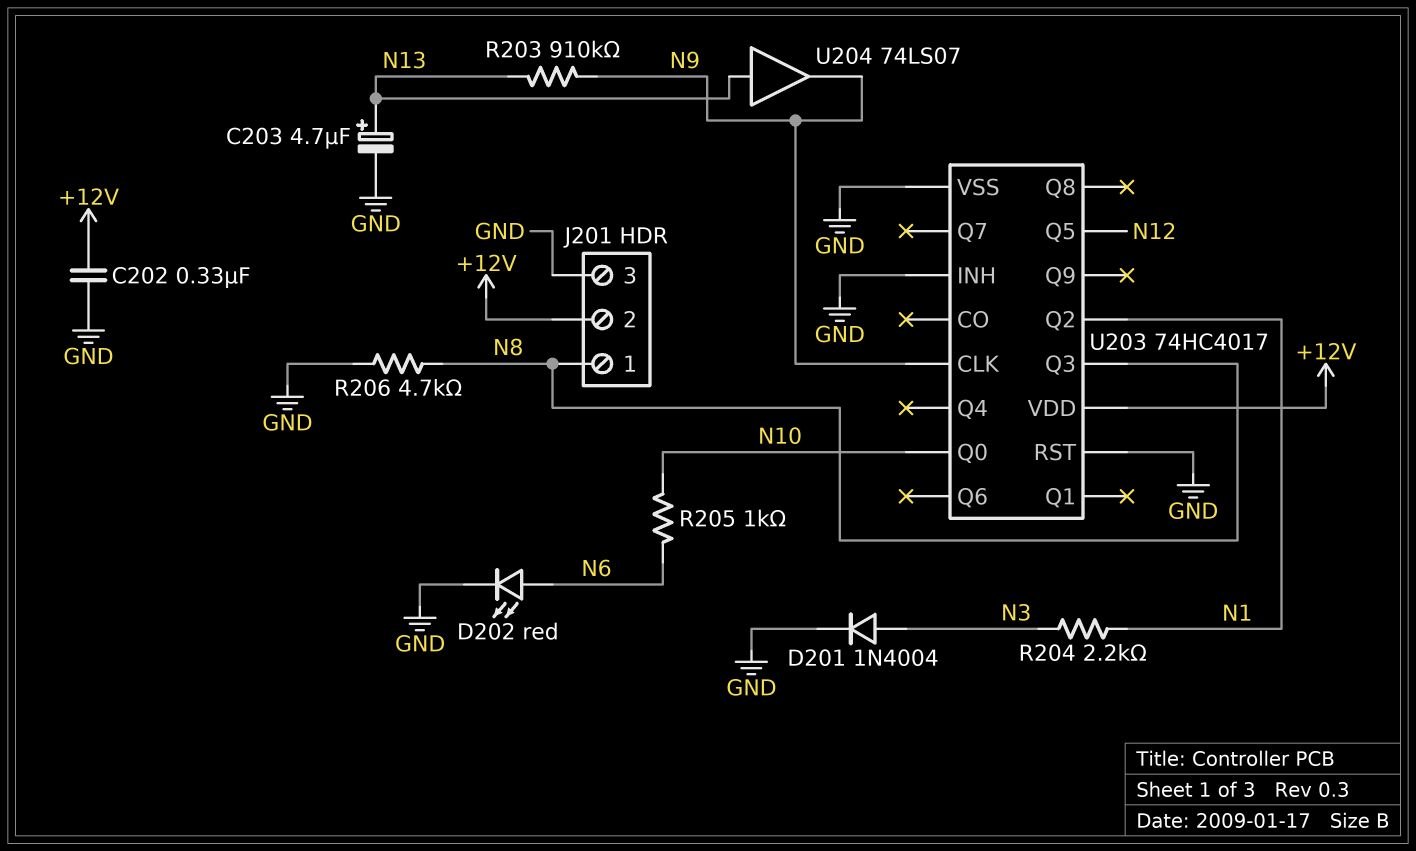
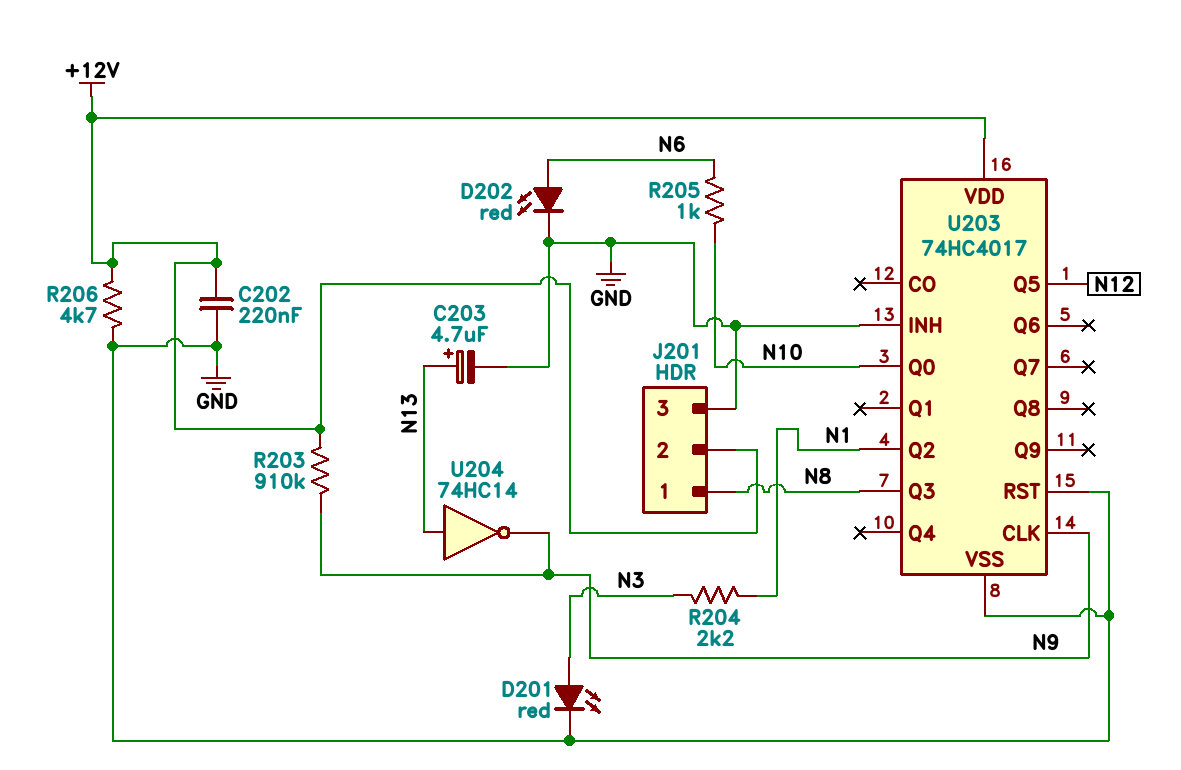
C202: 330nF (+12V, GND) -> 220nF (+12V, GND)
D201: diode 1N4004 (A N3, K GND) -> LED red (A N3, K GND)
R203: 910k (N9, N13) -> 910k (+12V, N9)
R206: 4.7k (GND, N8) -> 4.7k (+12V, GND)
U204: buffer 74LS07 (in N13, out N9) -> NOT 74HC14 (in N13, out N9)

